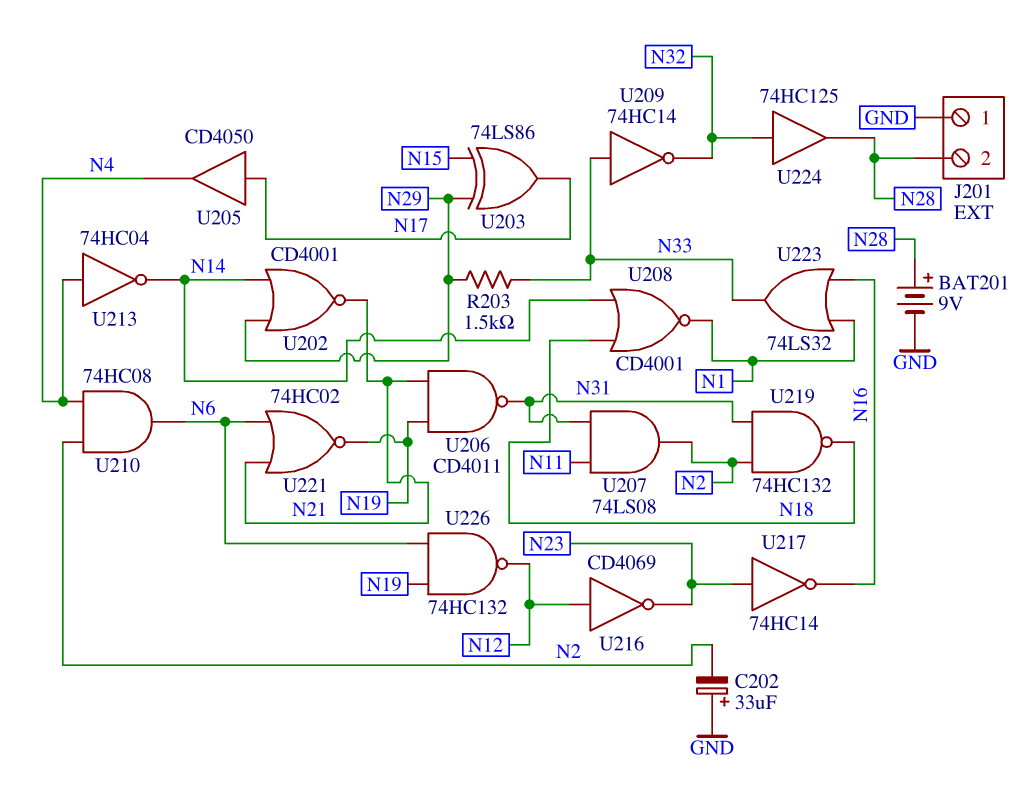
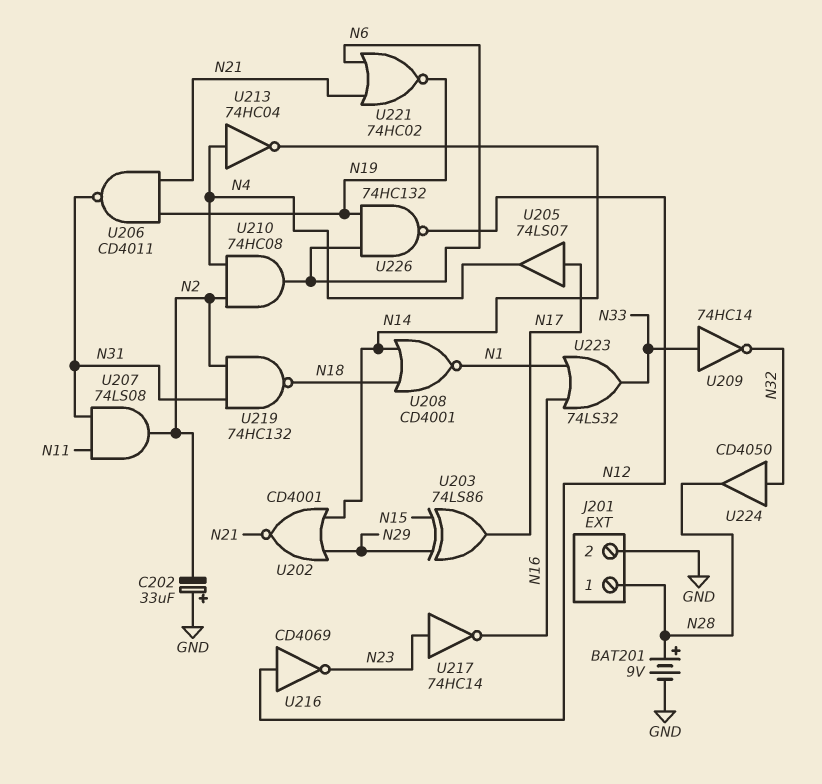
J201 pin 1: GND -> N28
J201 pin 2: N28 -> GND
R203: 1.5k (N29, N33) -> none
U205: buffer CD4050 (in N17, out N4) -> buffer 74LS07 (in N17, out N4)
U224: buffer 74HC125 (in N32, out N28) -> buffer CD4050 (in N32, out N28)

